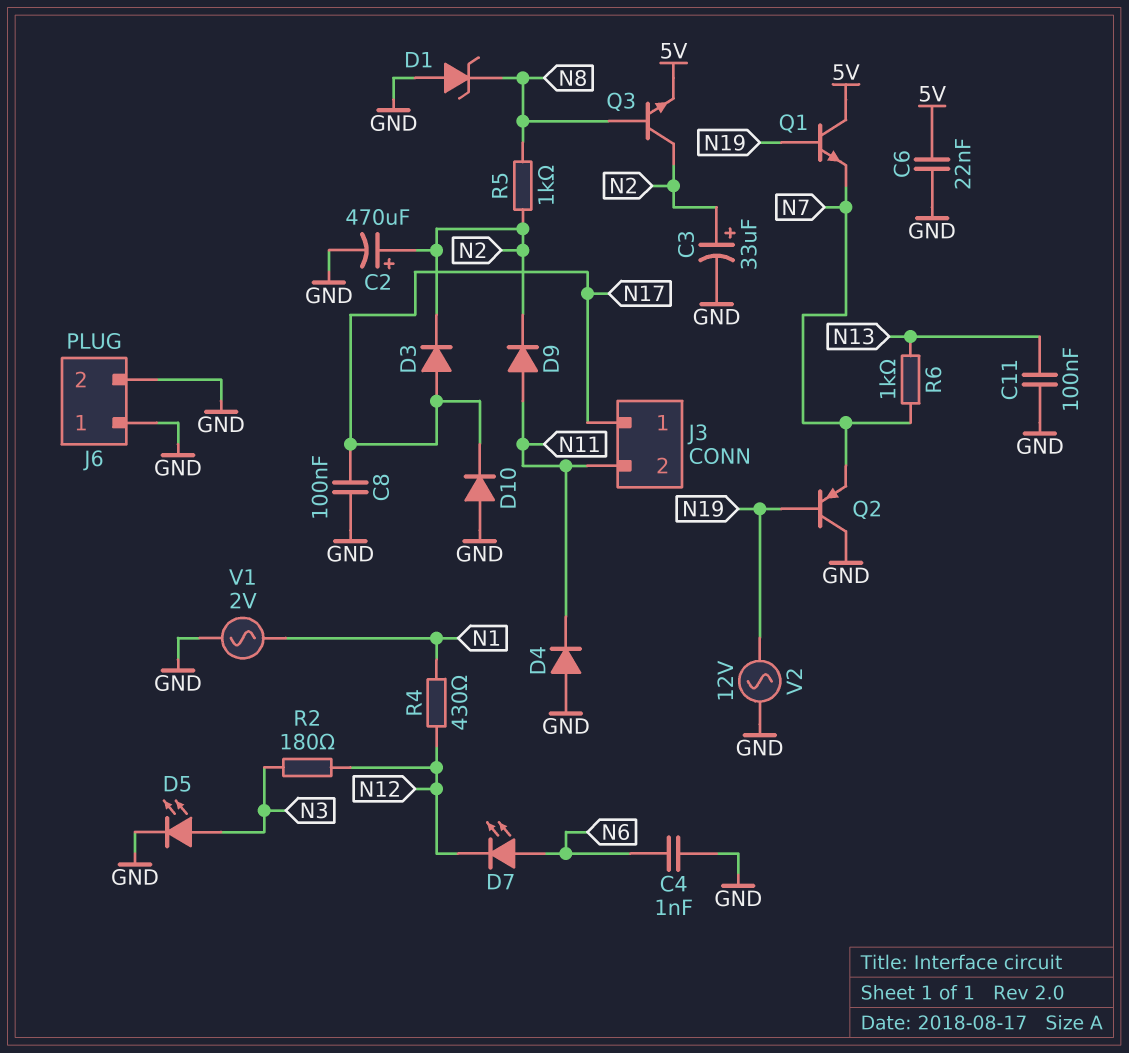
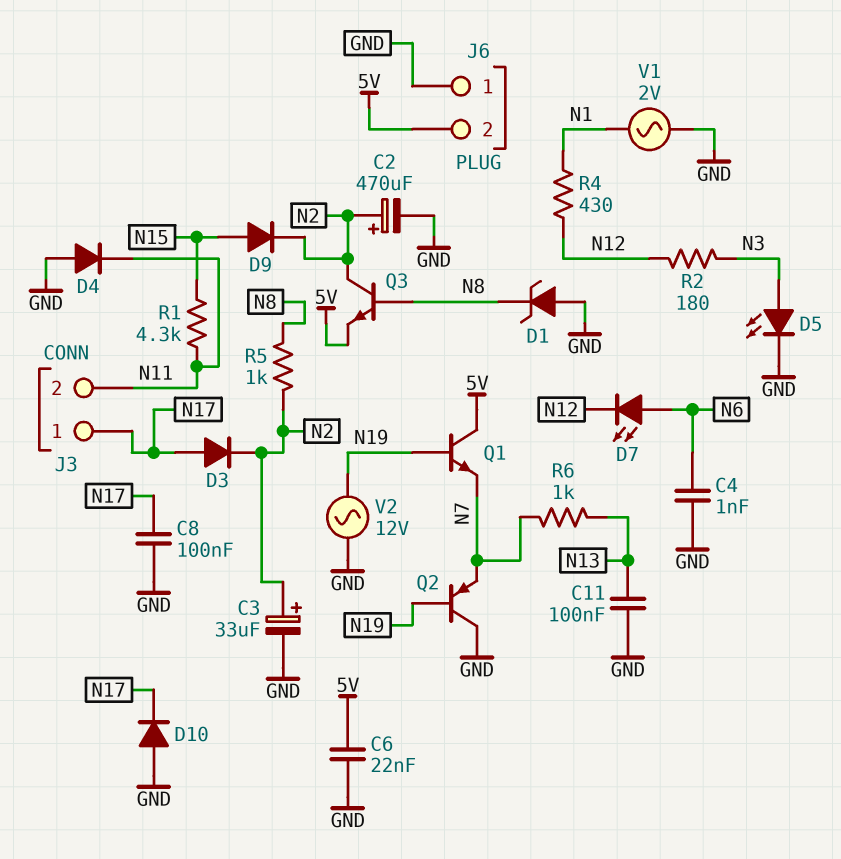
D9: diode (A N11, K N2) -> diode (A N15, K N2)
J6 pin 2: GND -> 5V
R1: none -> 4.3k (N11, N15)

